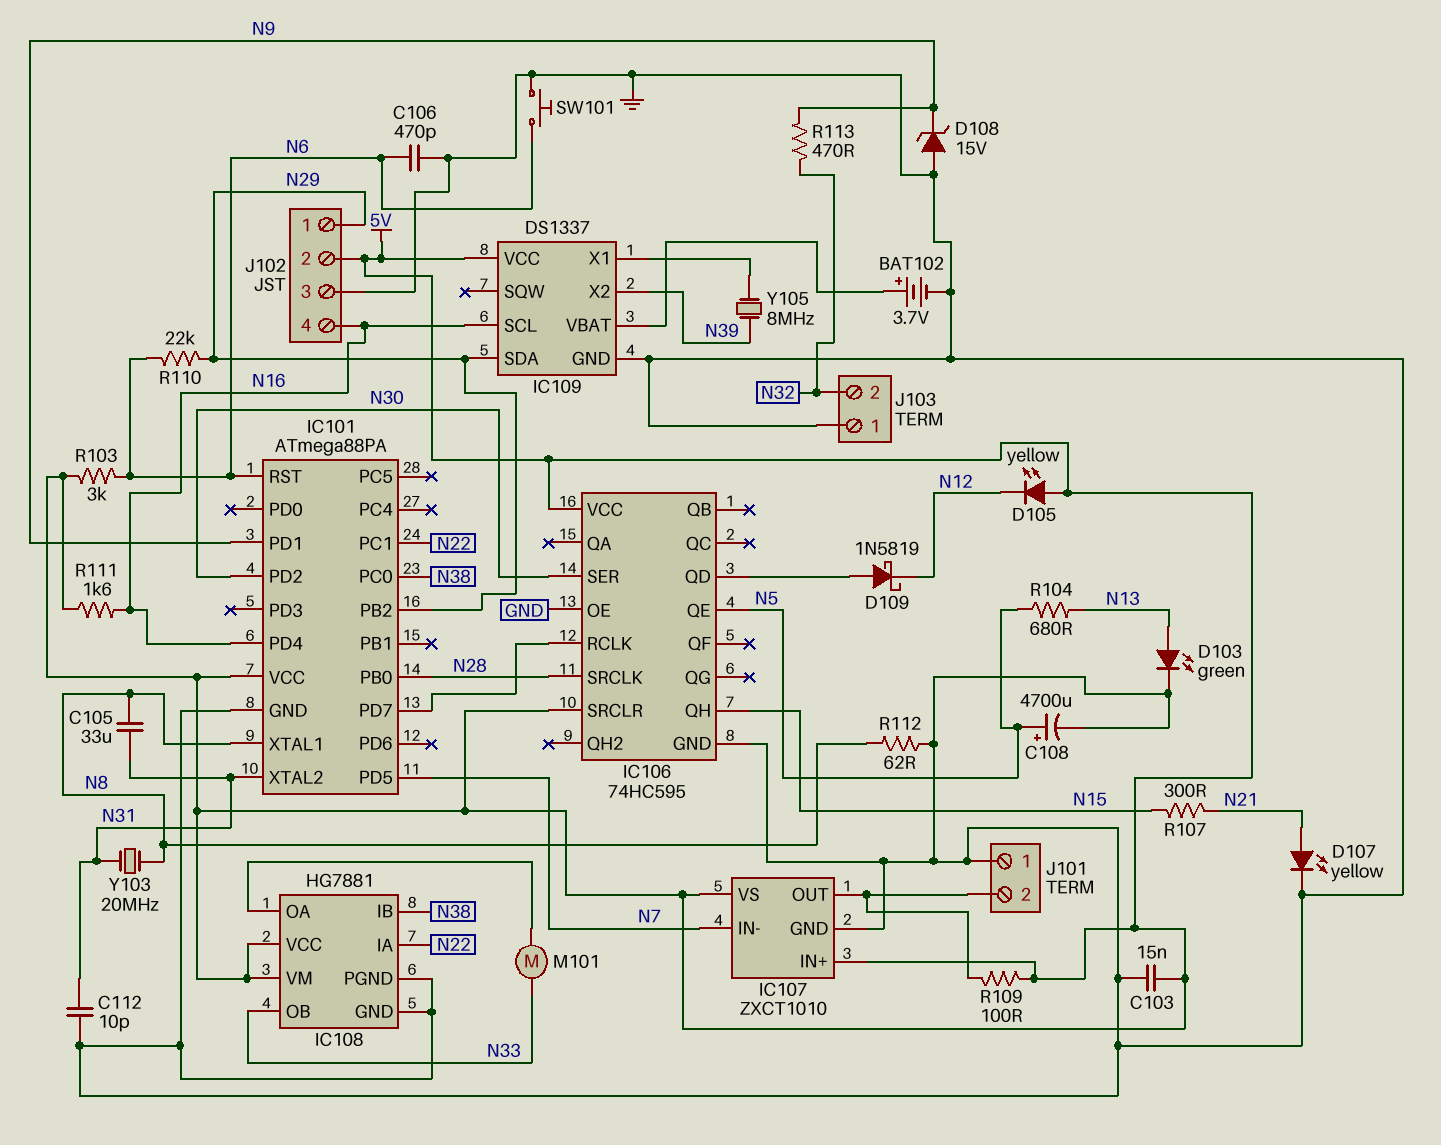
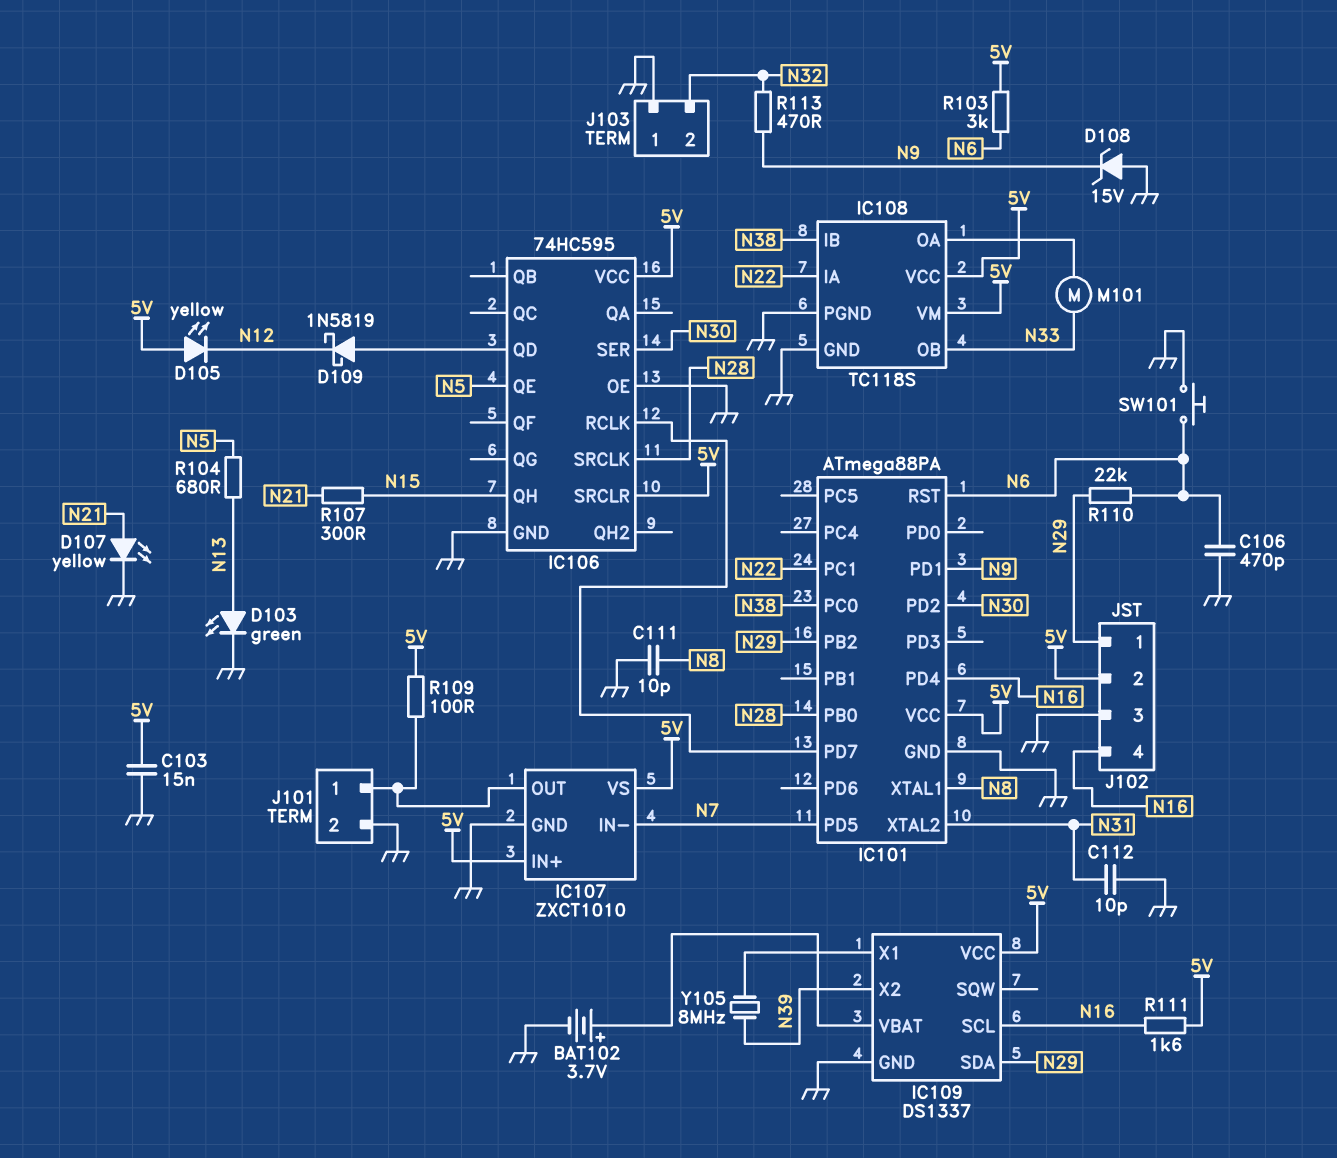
C105: 33uF (N8, N31) -> none
C108: 4700uF (plus N5, minus GND) -> none
C111: none -> 10pF (GND, N8)
IC108: HG7881 -> TC118S
J101 pin 1: GND -> IC107/OUT
J101 pin 2: IC107/OUT -> GND
R112: 62 (GND, N8) -> none
Y103: 20MHz (N8, N31) -> none

